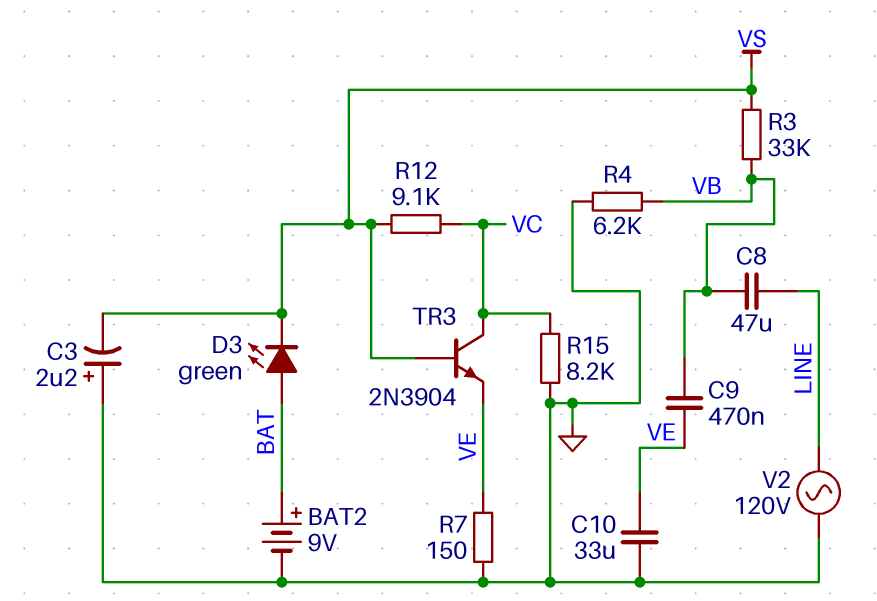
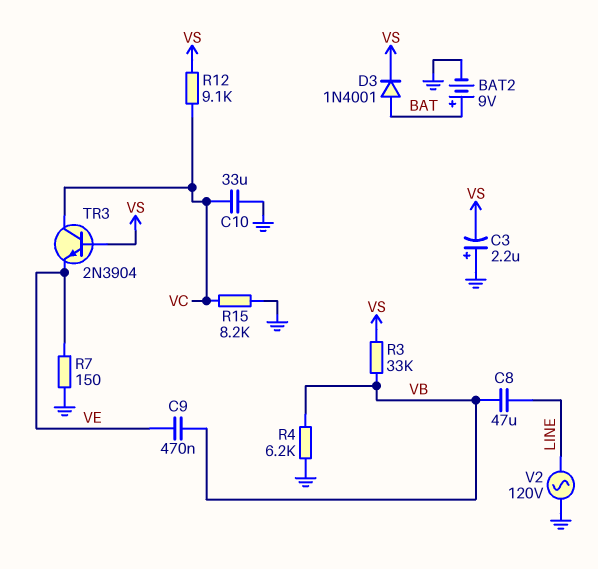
C10: 33uF (GND, VE) -> 33uF (GND, VC)
D3: LED green (A BAT, K VS) -> diode 1N4001 (A BAT, K VS)

